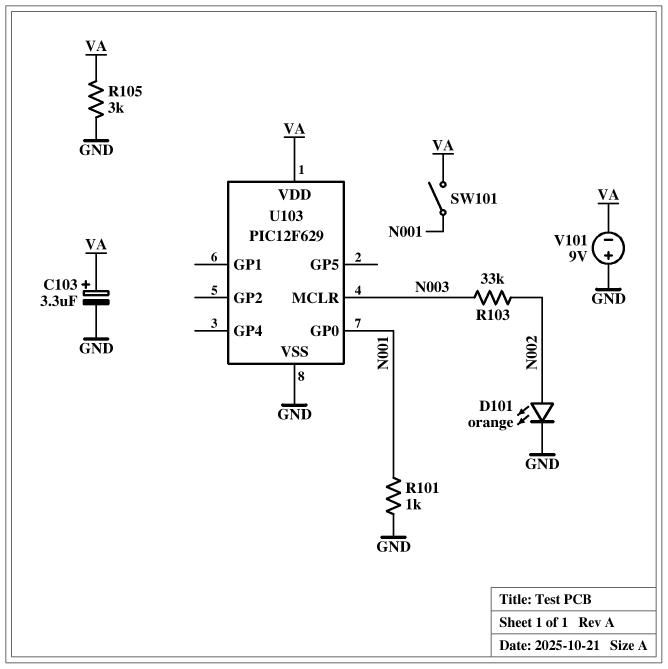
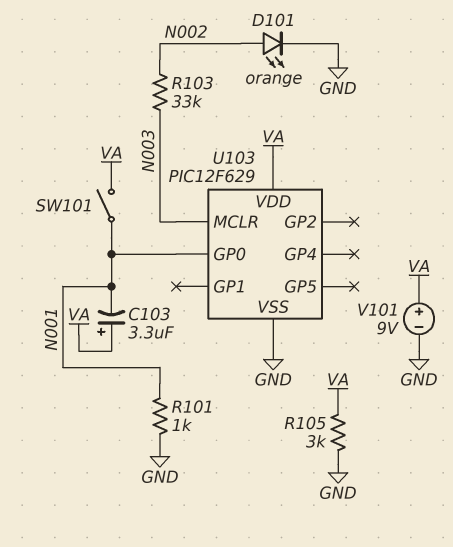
C103: 3.3uF (plus VA, minus GND) -> 3.3uF (plus VA, minus N001)
V101: 9V (plus GND, minus VA) -> 9V (plus VA, minus GND)

